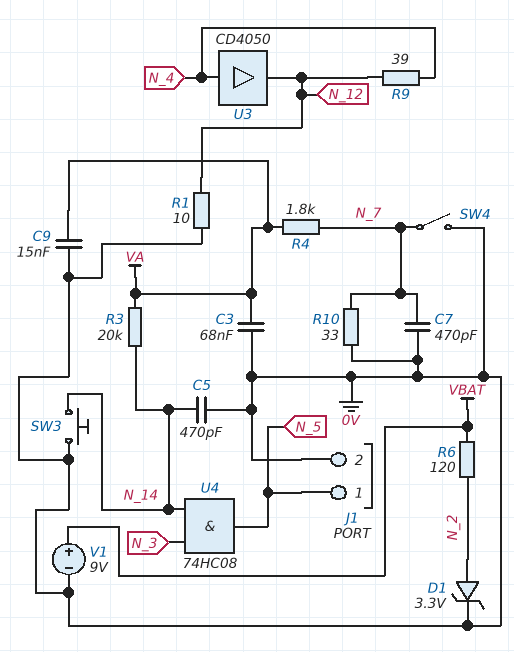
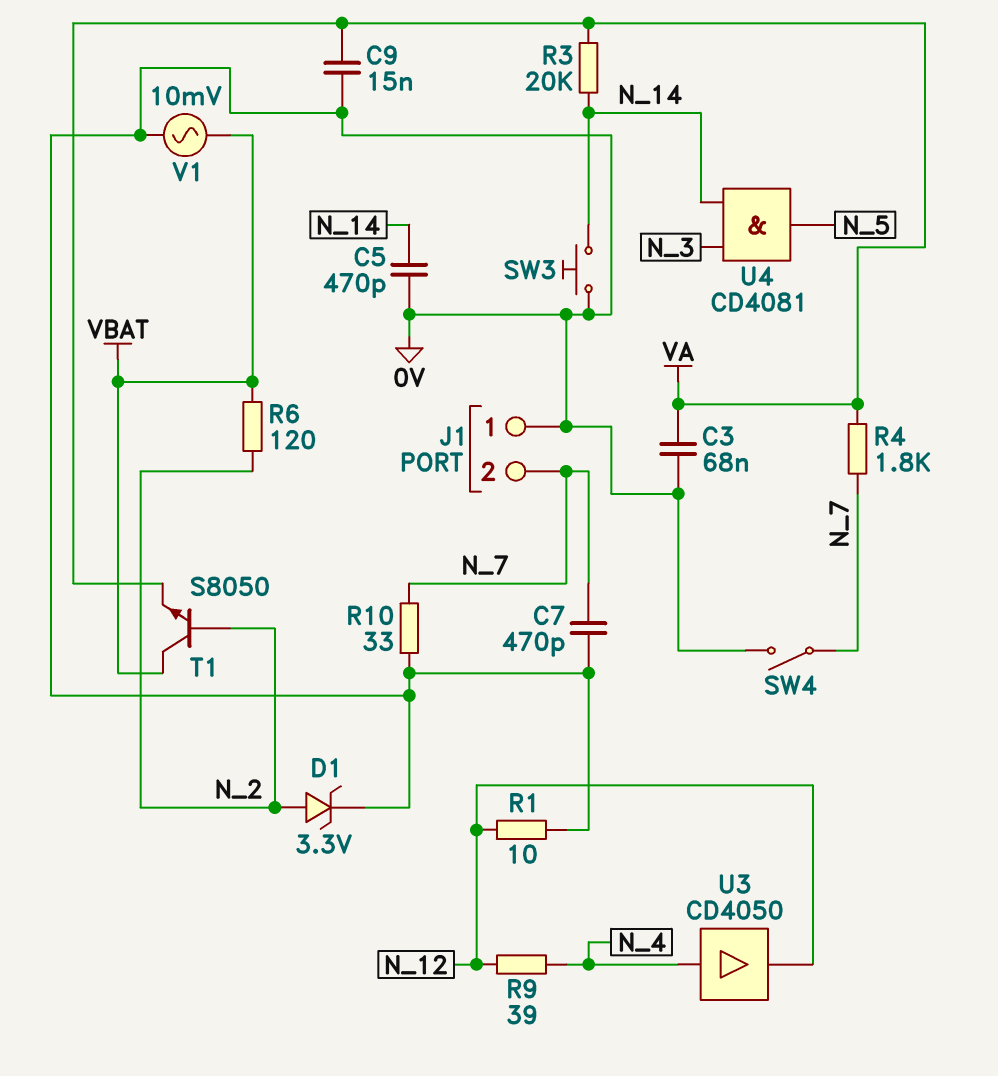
J1 pin 1: N_5 -> 0V
J1 pin 2: 0V -> N_7
T1: none -> NPN S8050 (B N_2, C VBAT, E VA)
U4: AND 74HC08 (in N_3, in N_14, out N_5) -> AND CD4081 (in N_3, in N_14, out N_5)
V1: 9V (plus VBAT, minus 0V) -> AC 10mV (0V, VBAT)

